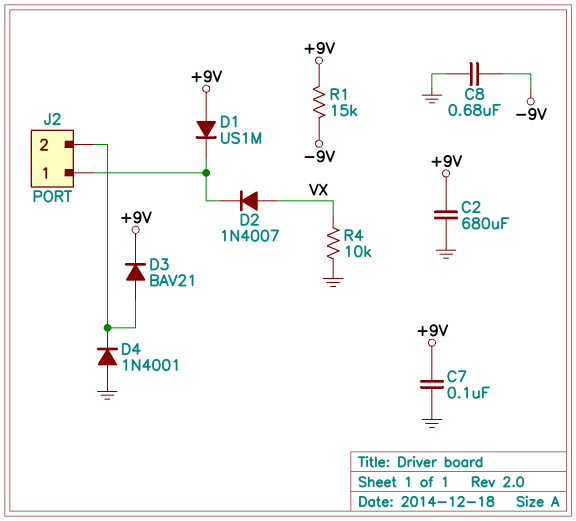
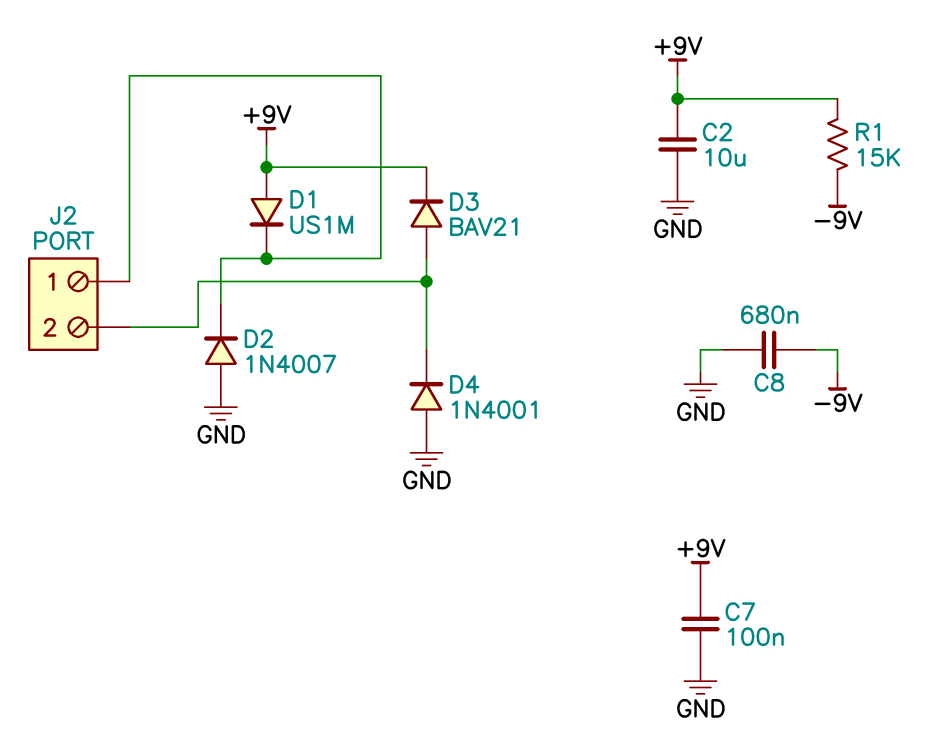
C2: 680uF (+9V, GND) -> 10uF (+9V, GND)
D2: diode 1N4007 (A VX, K J2/1) -> diode 1N4007 (A GND, K J2/1)
R4: 10k (GND, VX) -> none

